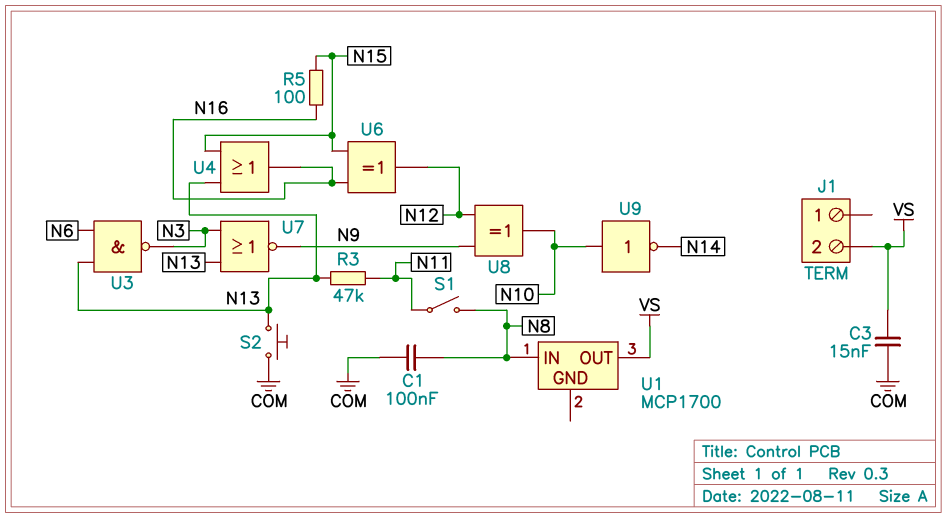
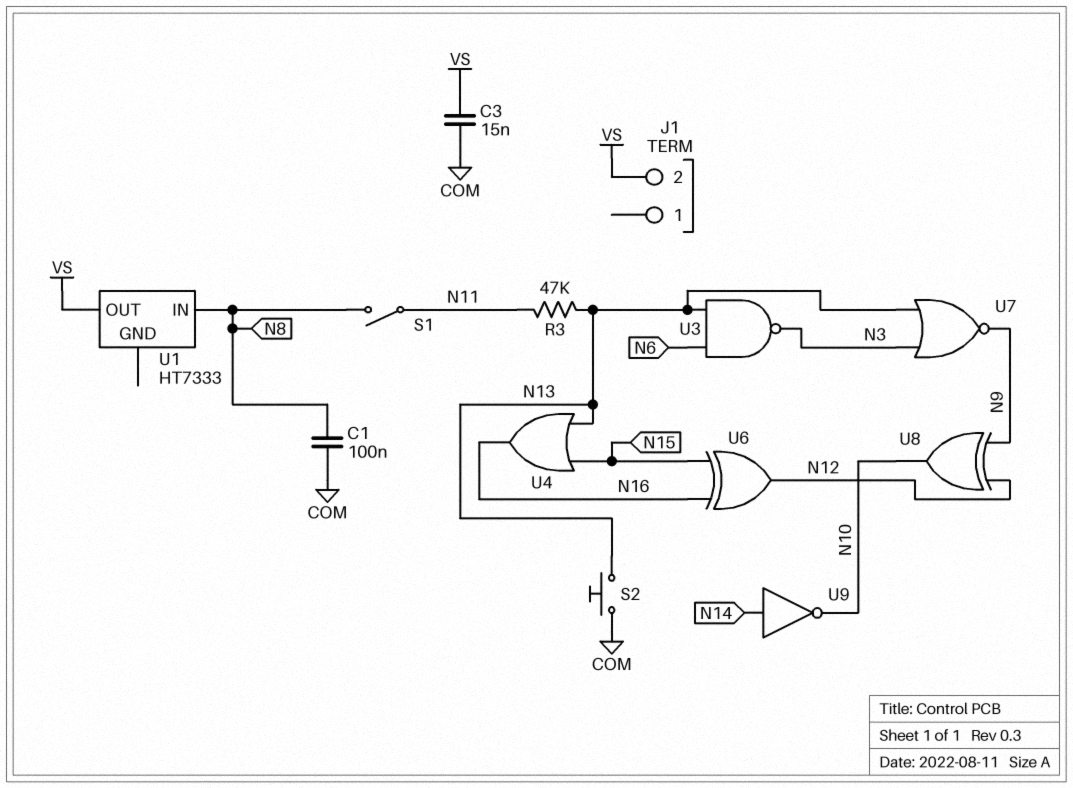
R5: 100 (N15, N16) -> none
U1: MCP1700 -> HT7333
U9: NOT (in N10, out N14) -> NOT (in N14, out N10)

